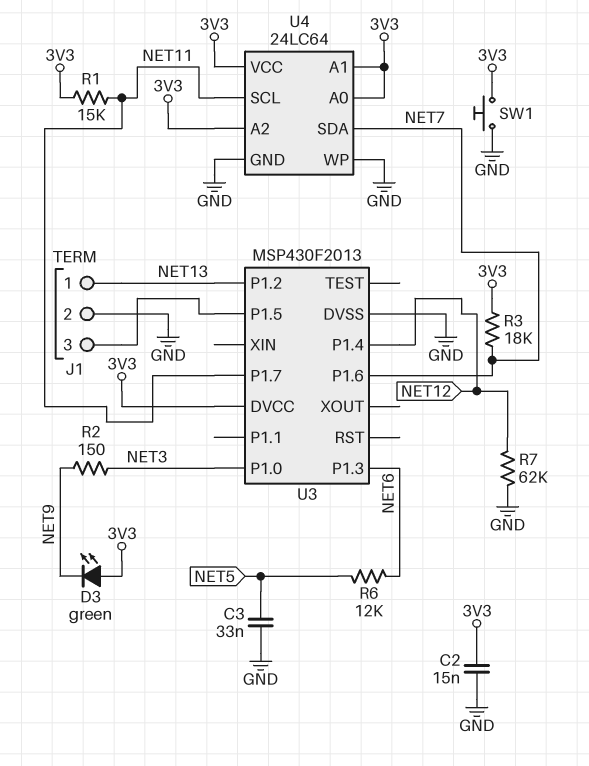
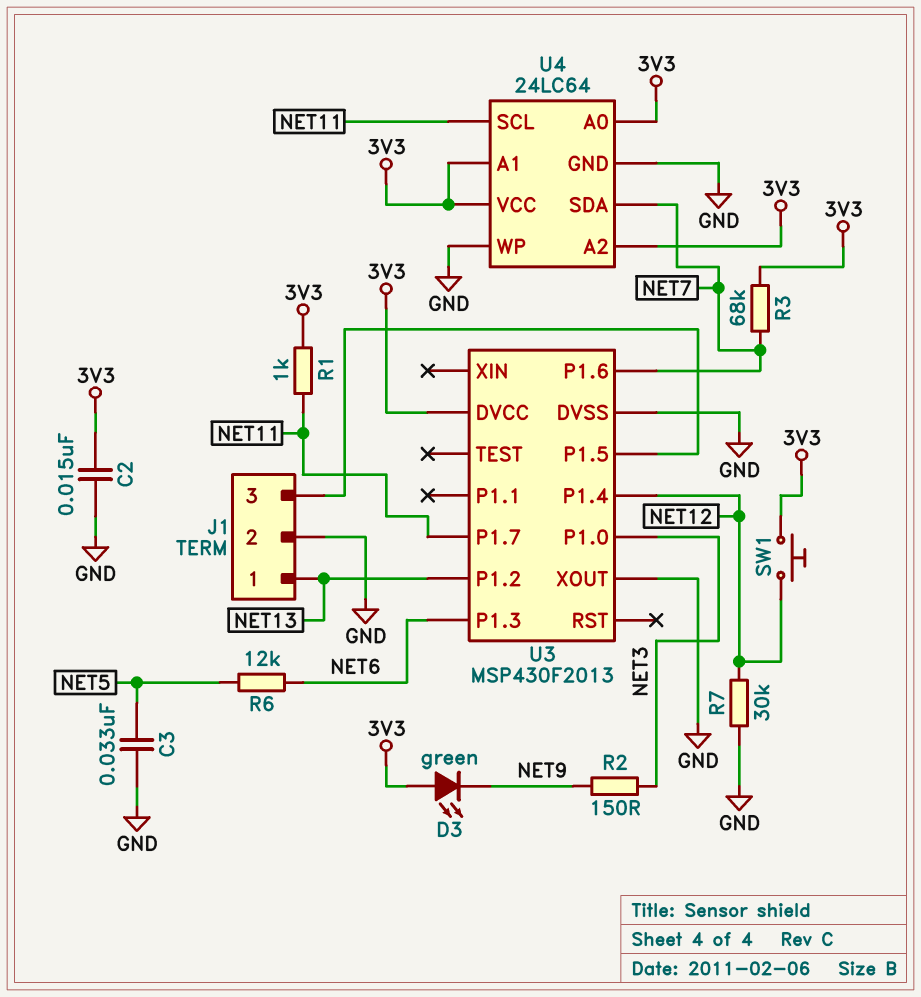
R1: 15k (3V3, NET11) -> 1k (3V3, NET11)
R3: 18k (3V3, NET7) -> 68k (3V3, NET7)
R7: 62k (GND, NET12) -> 30k (GND, NET12)
SW1: button (3V3, GND) -> button (3V3, NET12)
U3 pin XOUT: none -> GND

